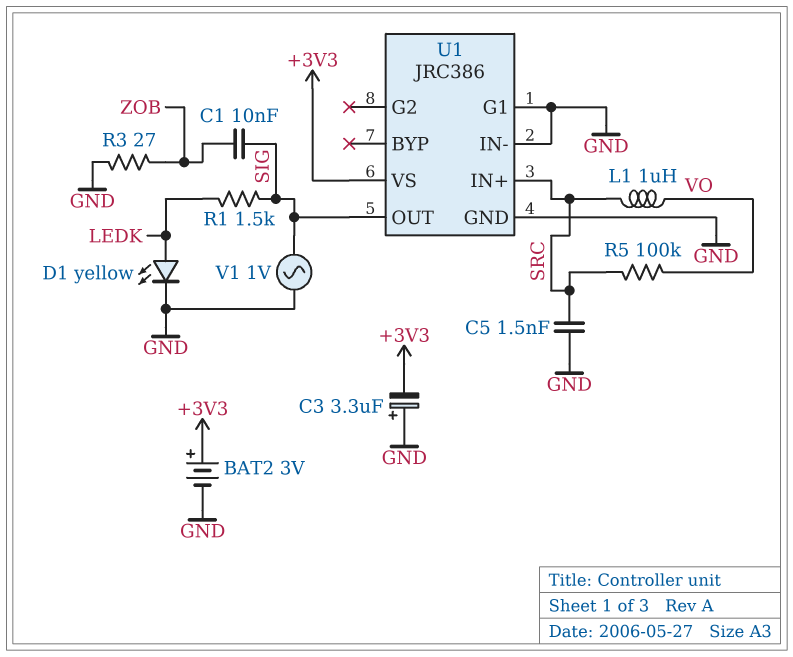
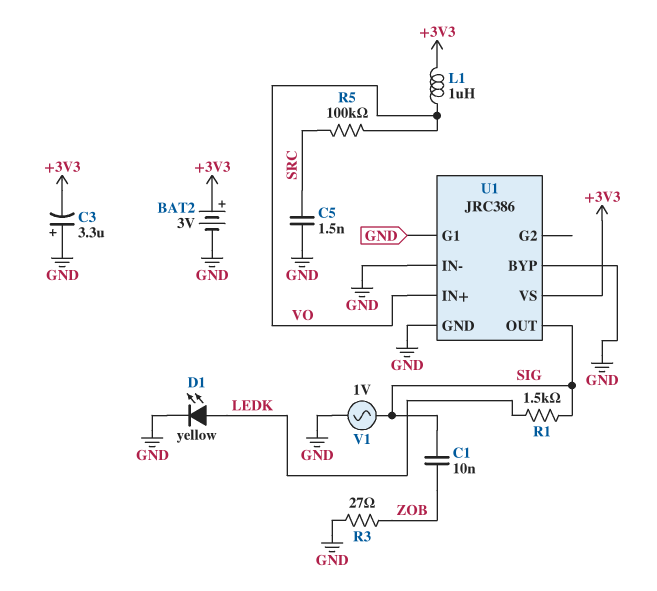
L1: 1uH (SRC, VO) -> 1uH (+3V3, VO)
U1 pin BYP: none -> GND
U1 pin IN+: SRC -> VO

